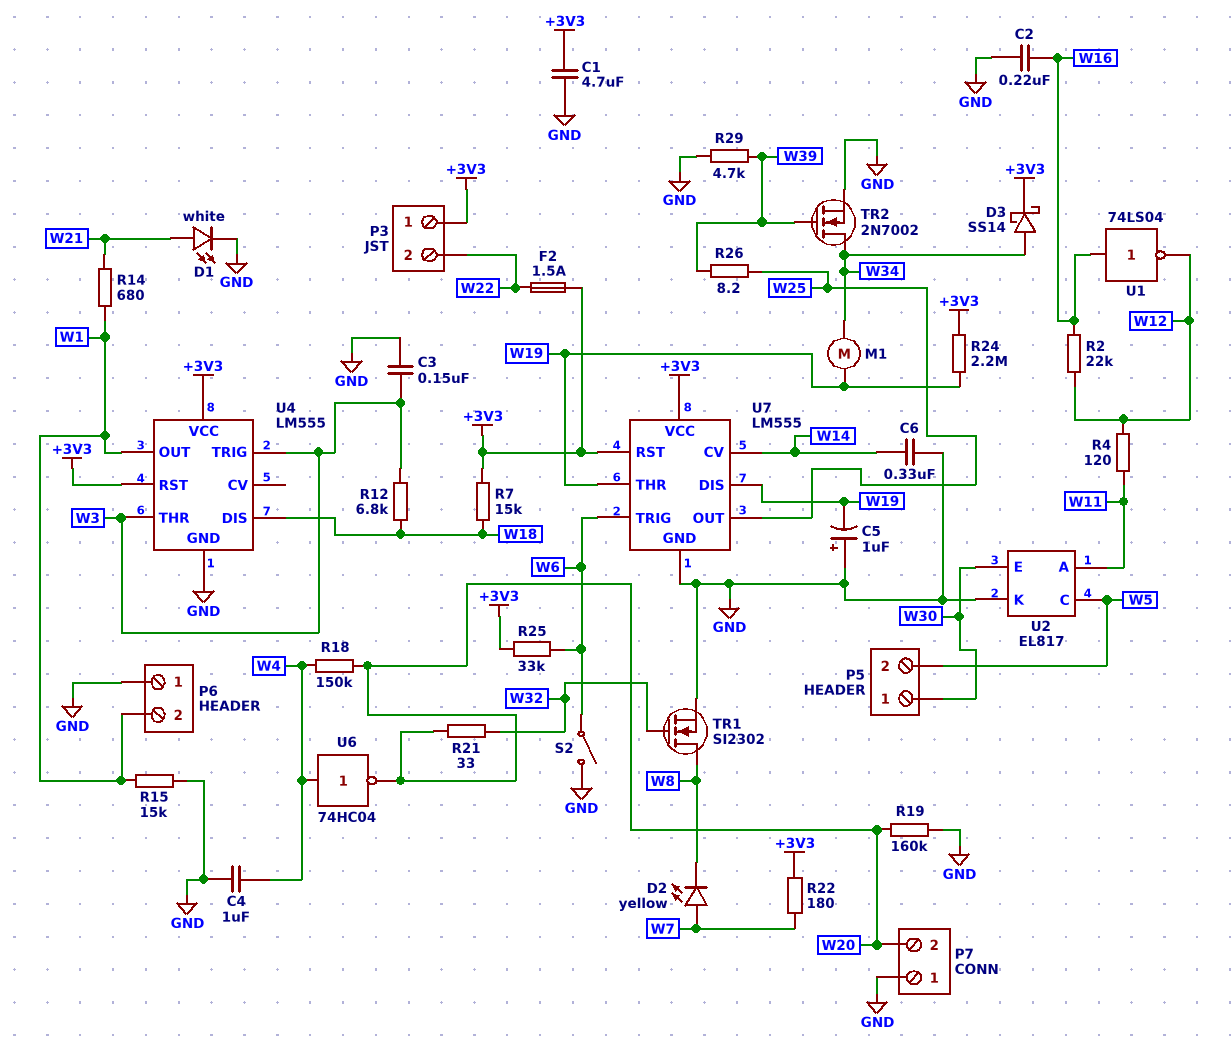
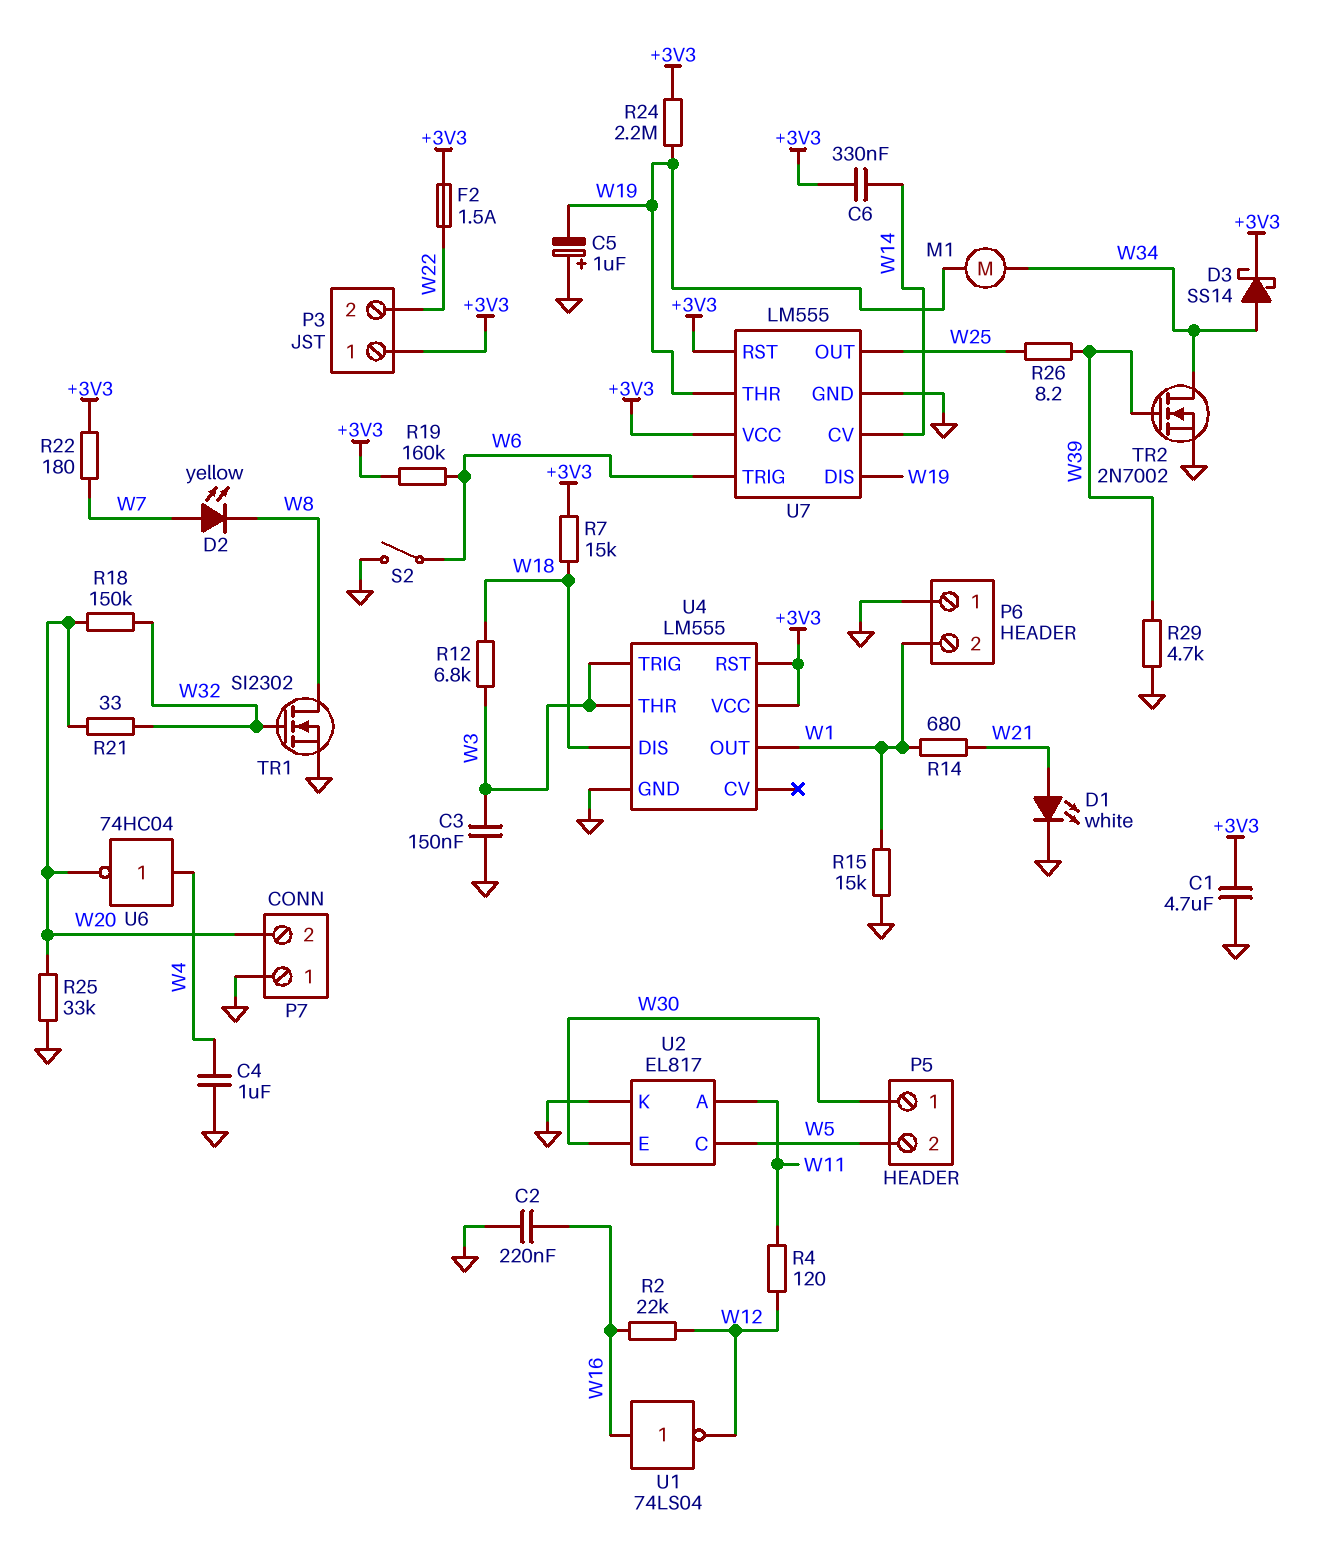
C6: 330nF (GND, W14) -> 330nF (+3V3, W14)
R18: 150k (W4, W20) -> 150k (W20, W32)
R19: 160k (GND, W20) -> 160k (+3V3, W6)
R25: 33k (+3V3, W6) -> 33k (GND, W20)

